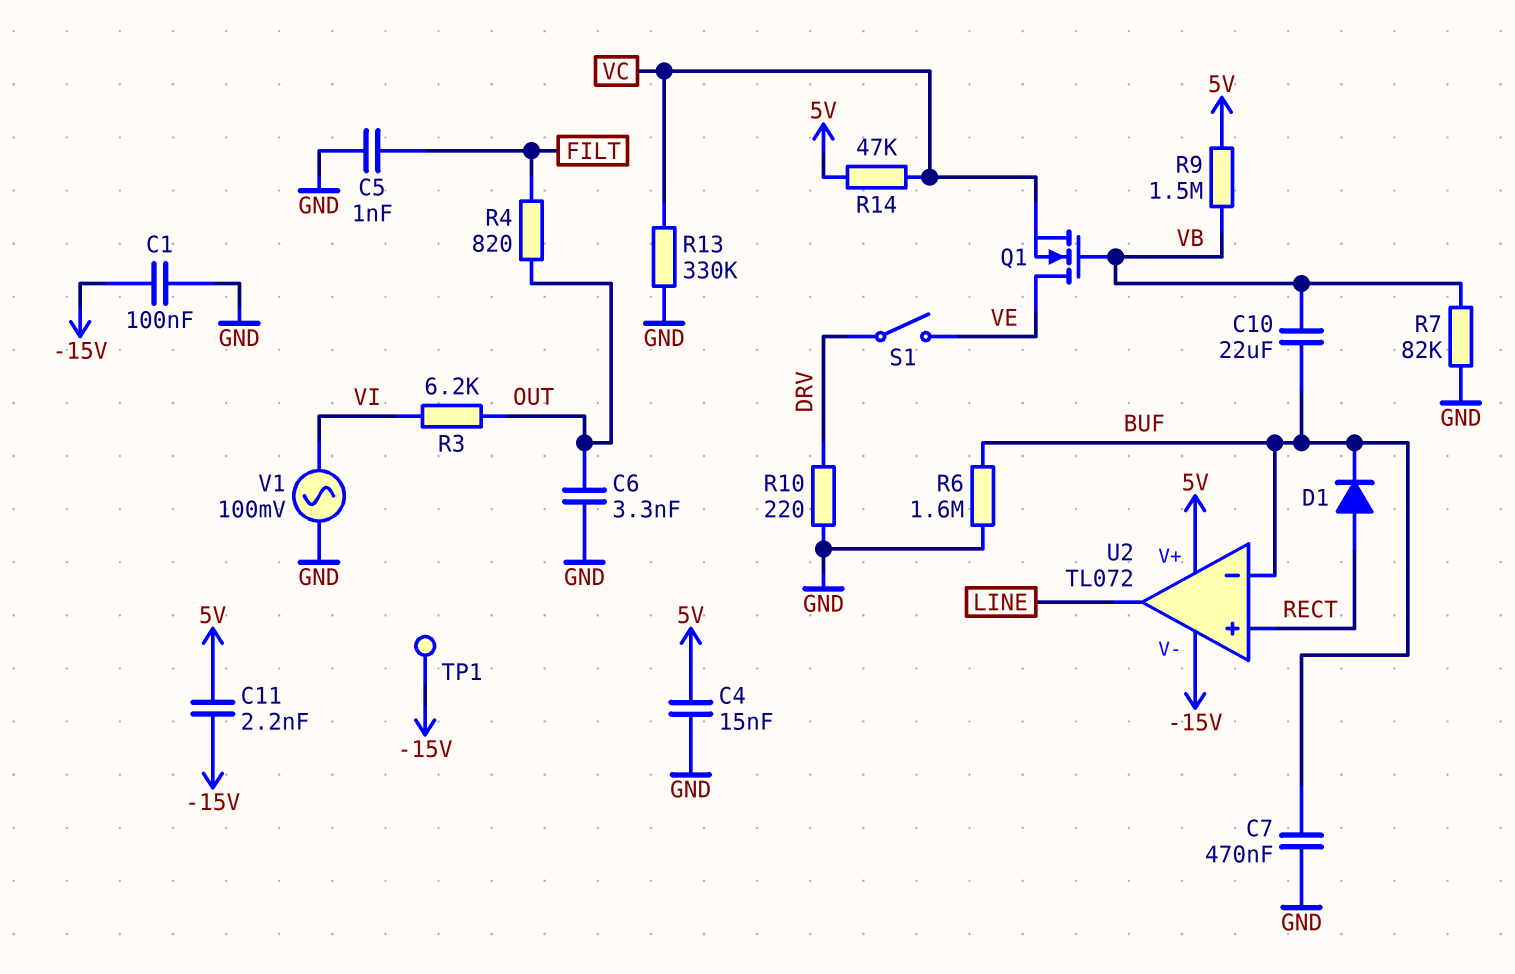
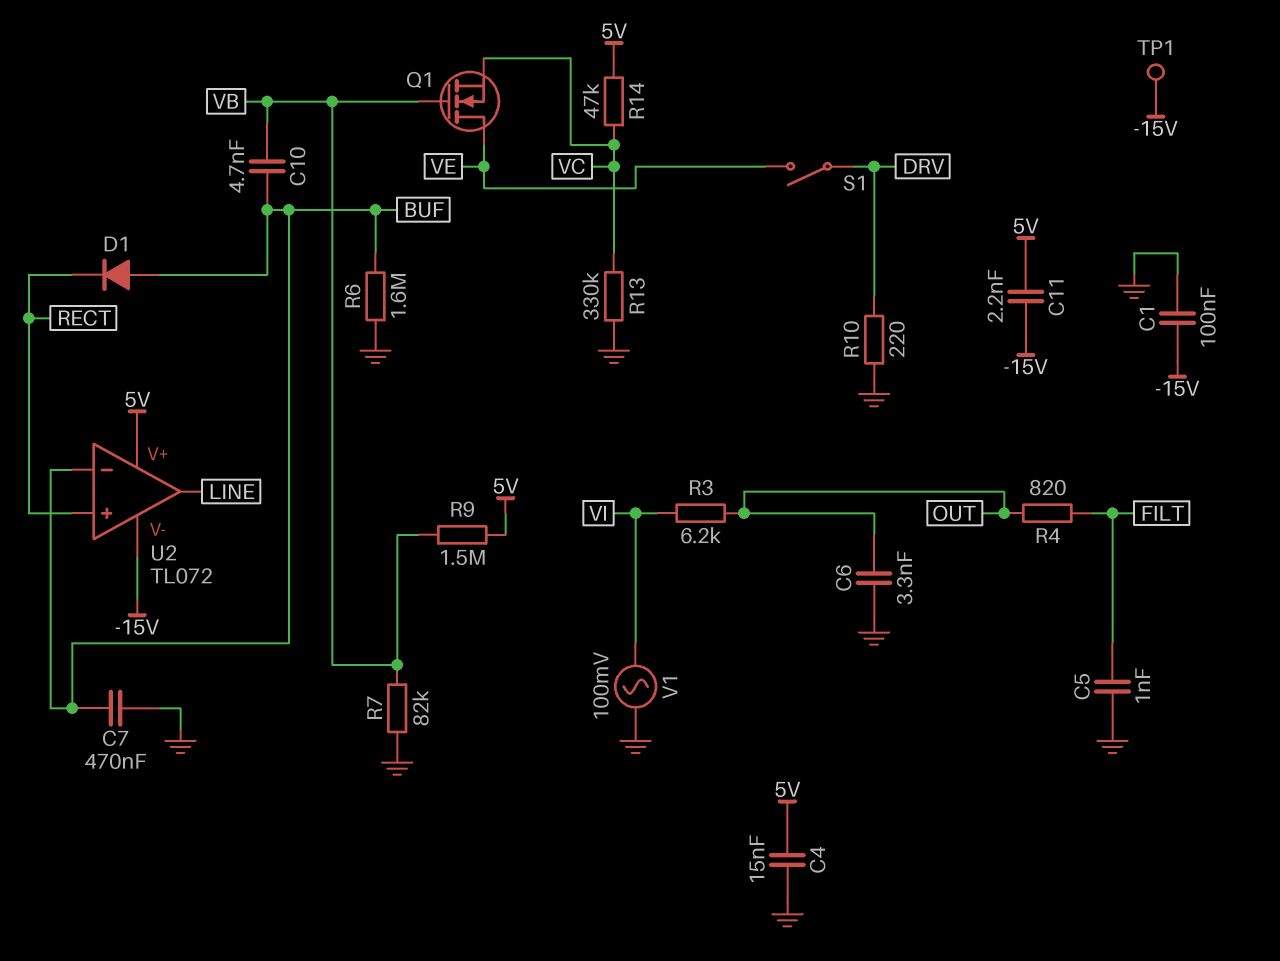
C10: 22uF (BUF, VB) -> 4.7nF (BUF, VB)
D1: diode (A RECT, K BUF) -> diode (A BUF, K RECT)

